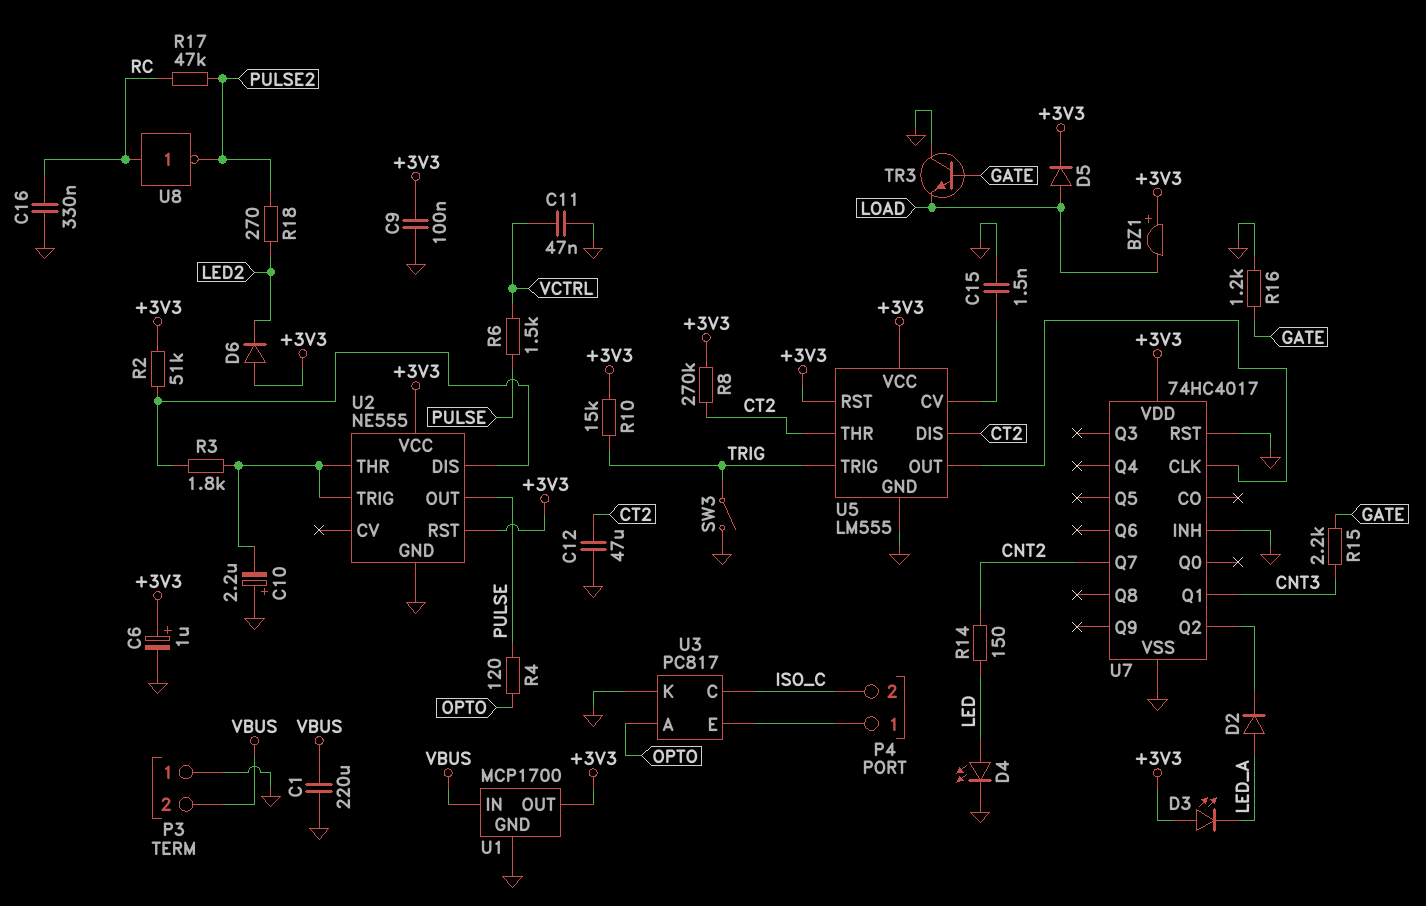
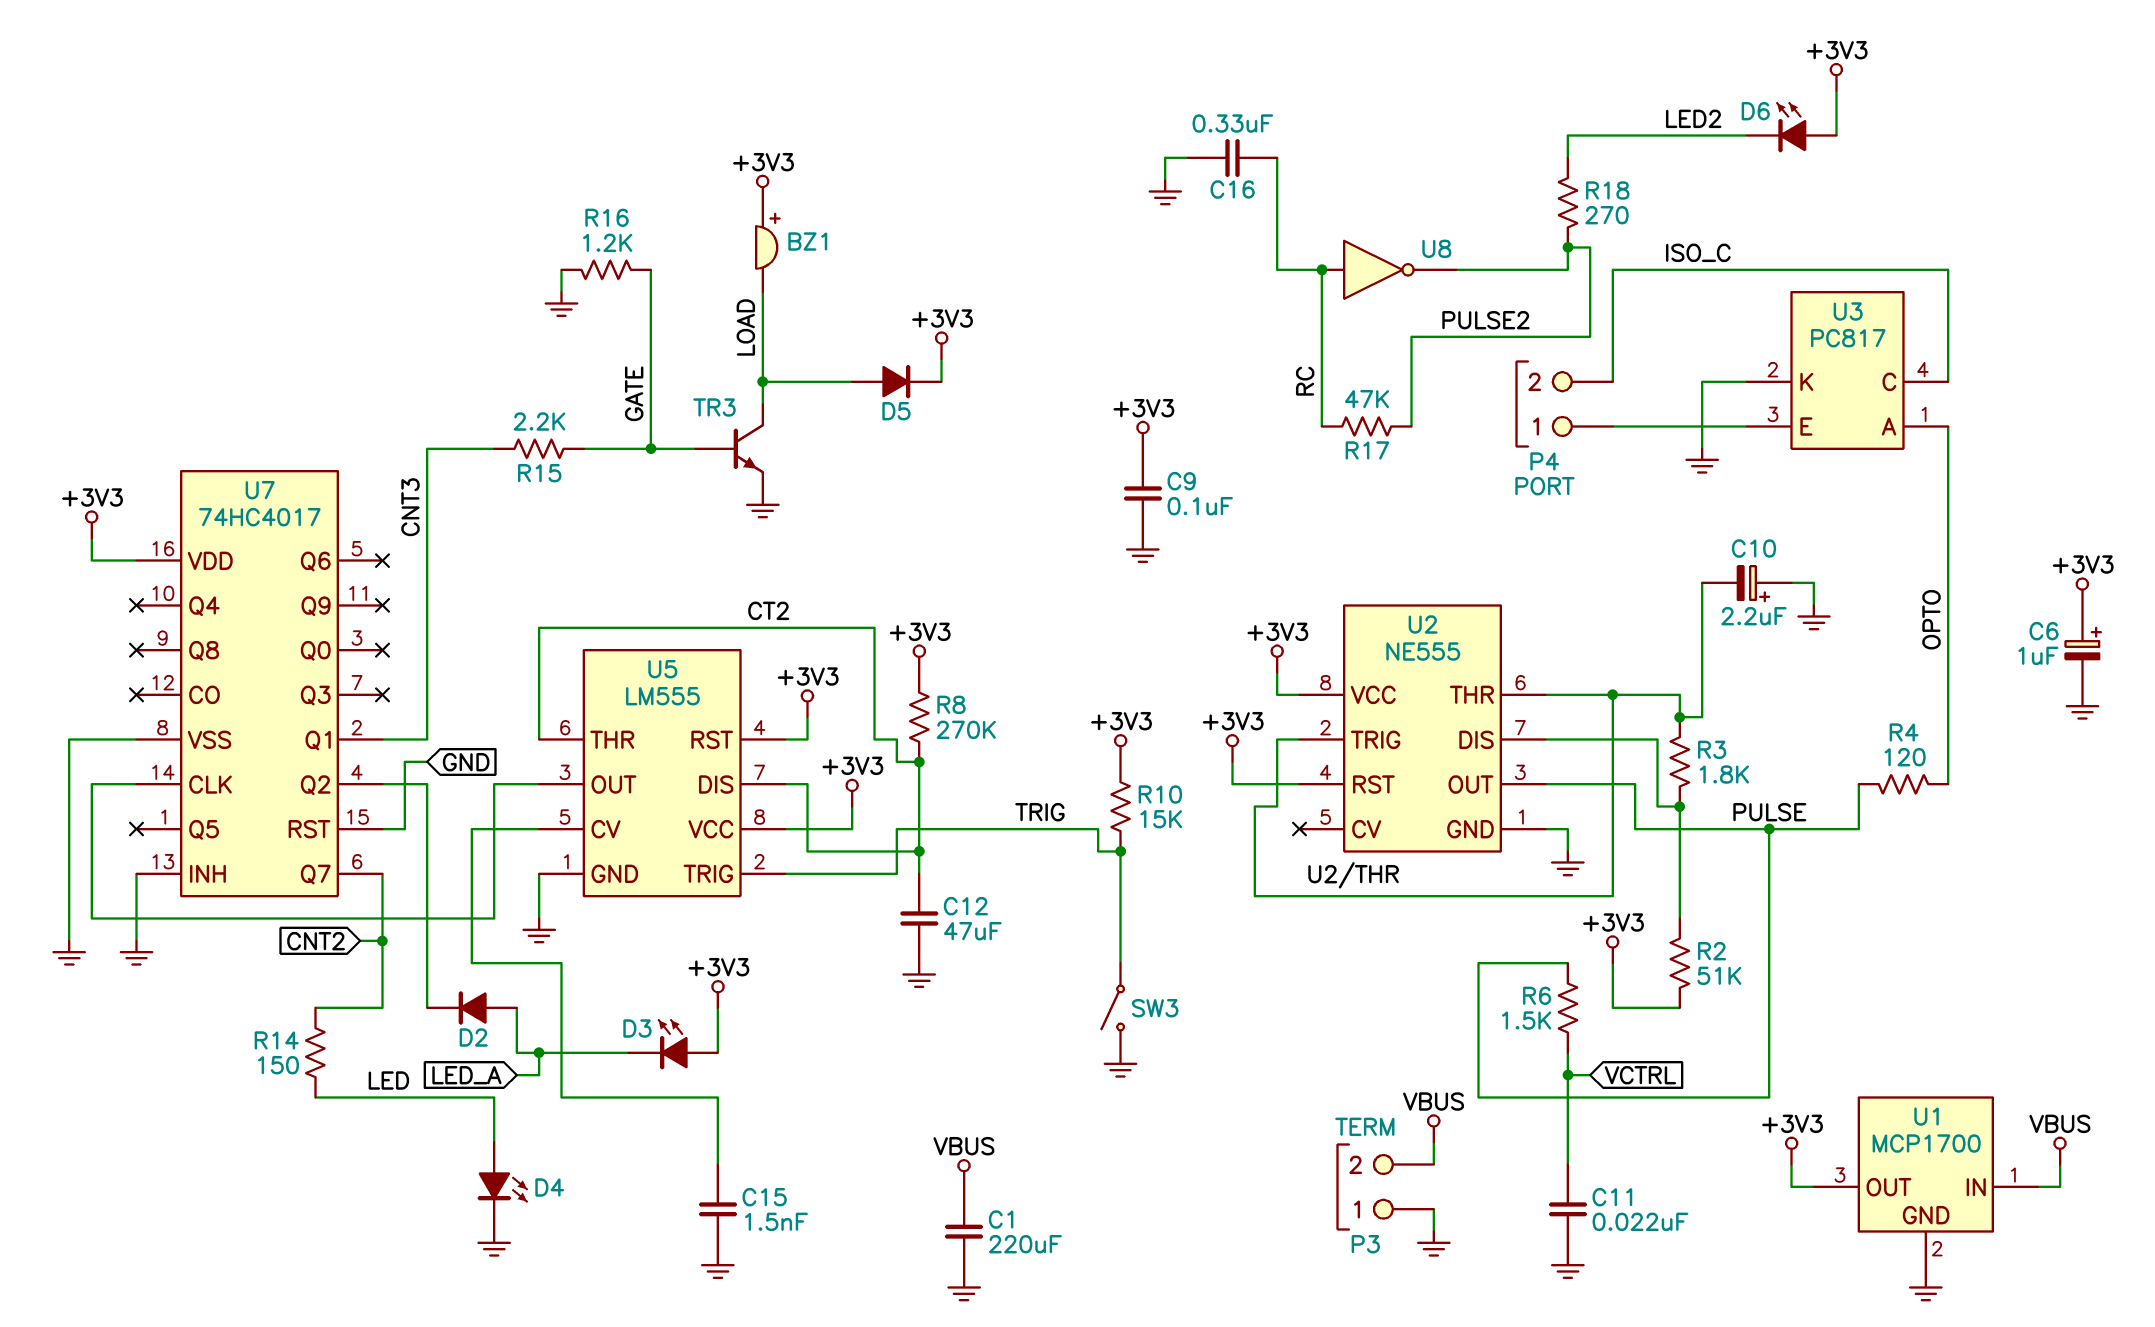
C11: 47nF (GND, VCTRL) -> 22nF (GND, VCTRL)
D6: diode (A +3V3, K LED2) -> LED (A +3V3, K LED2)
TR3: NPN (B GATE, C GND, E LOAD) -> NPN (B GATE, C LOAD, E GND)

